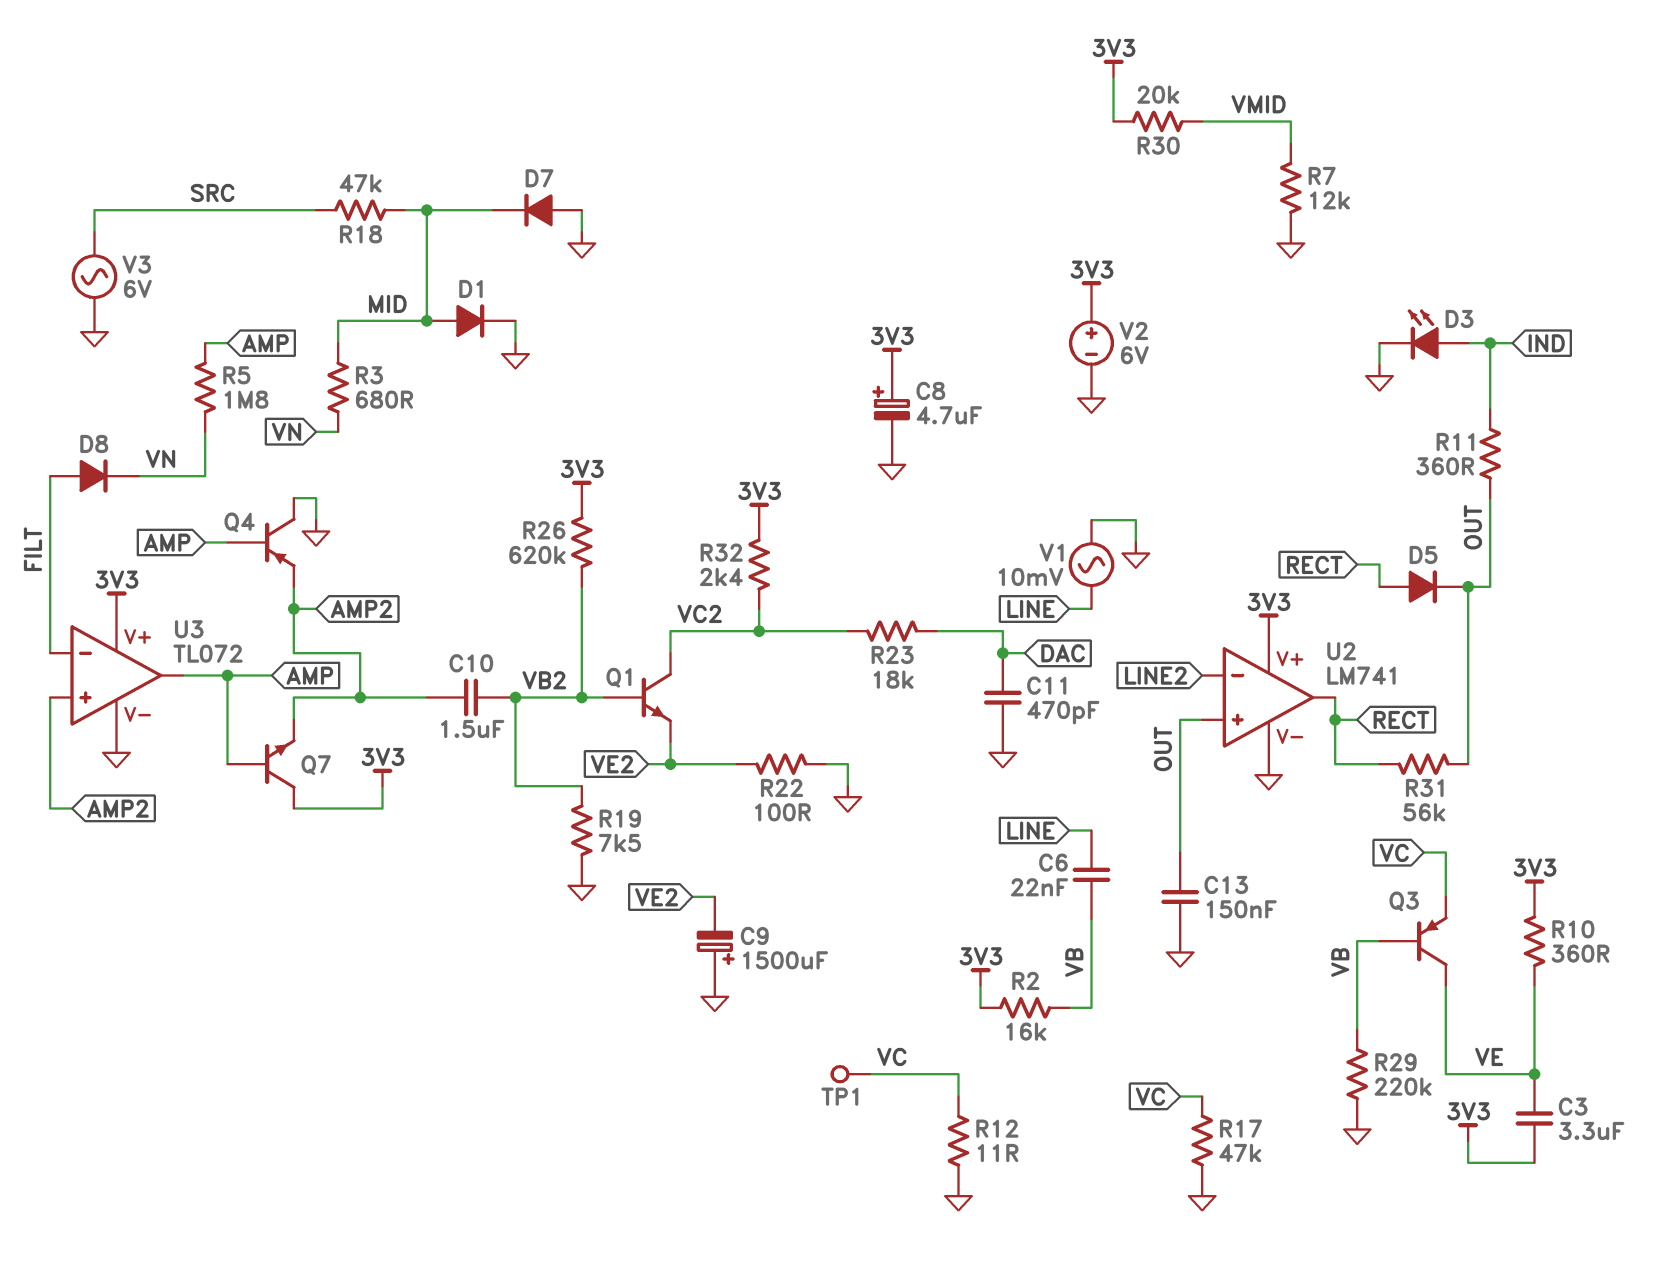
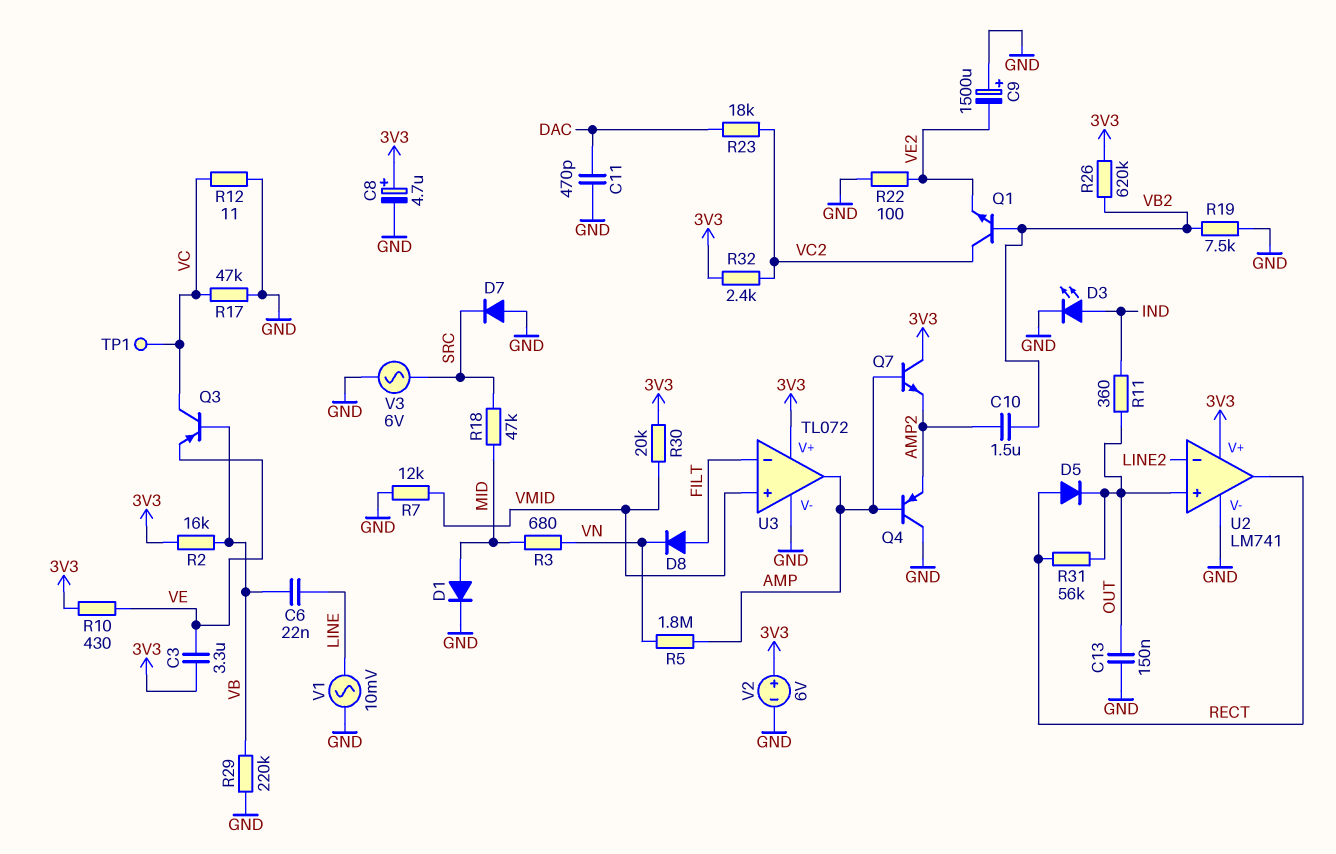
D7: diode (A GND, K MID) -> diode (A GND, K SRC)
Q3: PNP (B VB, C VE, E VC) -> PNP (B VB, C VC, E VE)
R10: 360 (3V3, VE) -> 430 (3V3, VE)
U3 pin in+: AMP2 -> VMID

